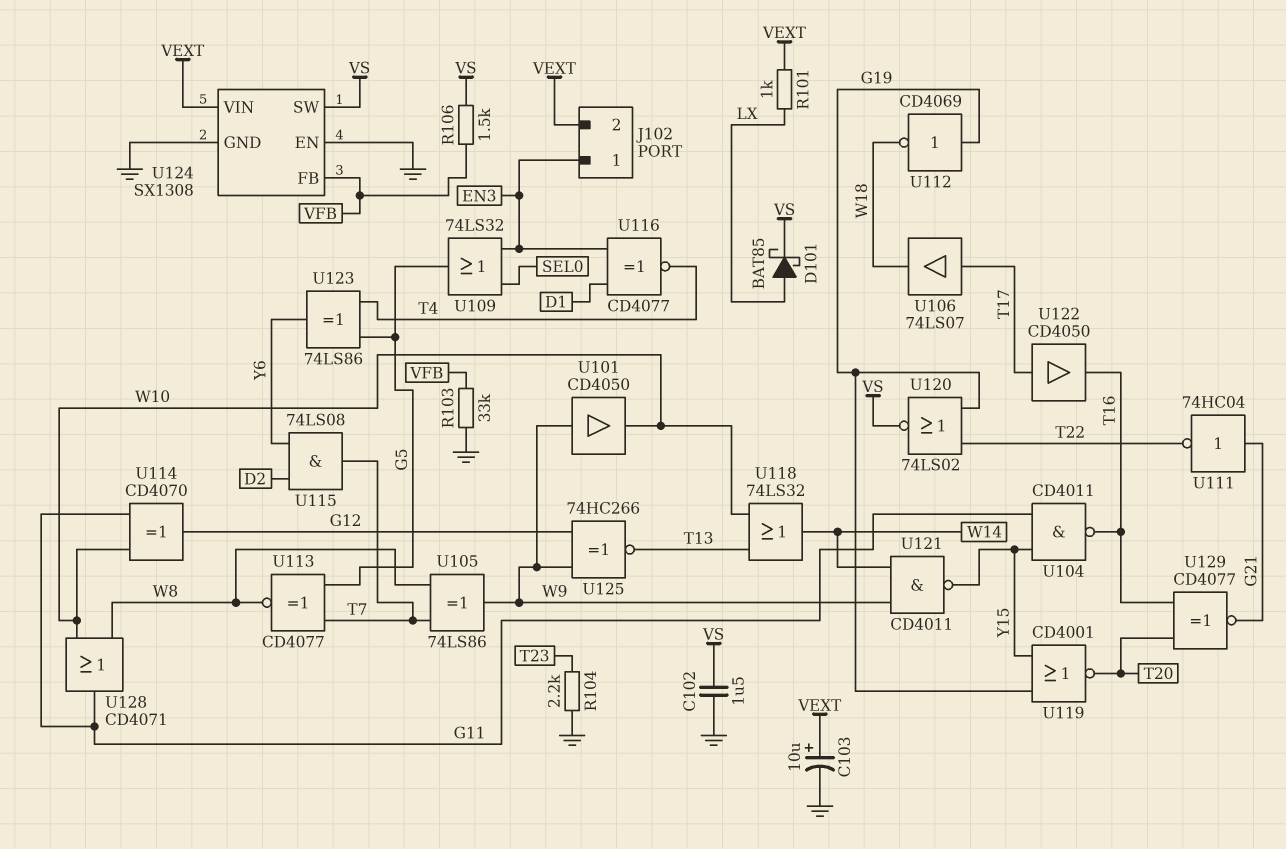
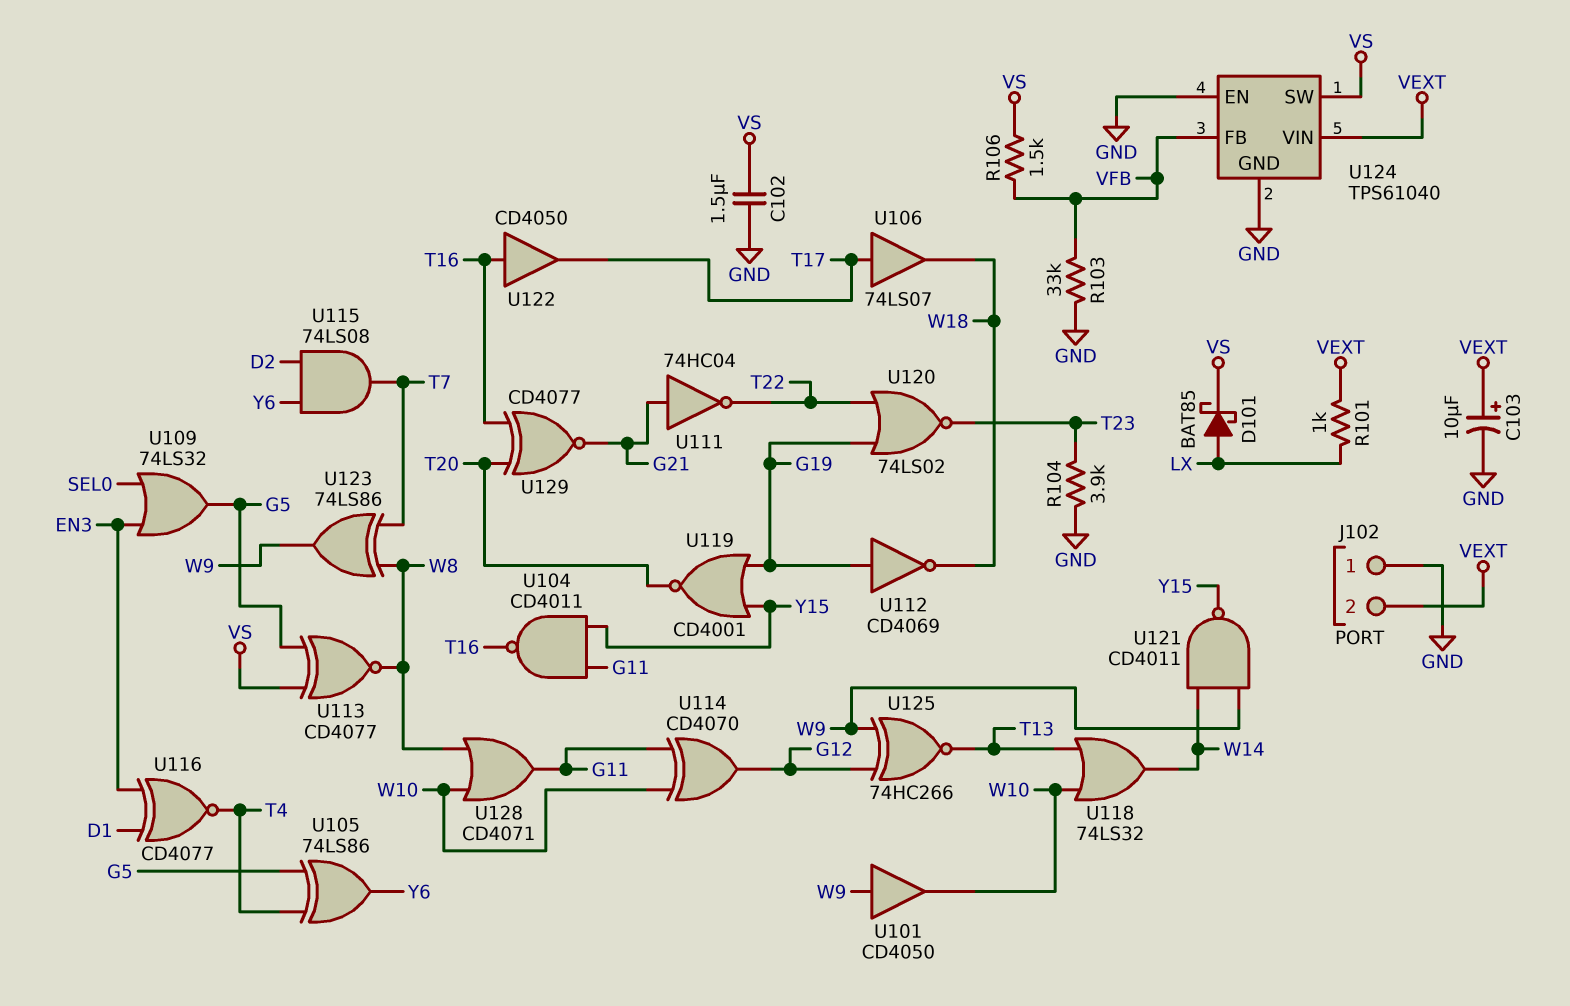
J102 pin 1: EN3 -> GND
R104: 2.2k (GND, T23) -> 3.9k (GND, T23)
U105: XOR 74LS86 (in T7, in W8, out W9) -> XOR 74LS86 (in G5, in T4, out Y6)
U113: XNOR CD4077 (in G5, in T7, out W8) -> XNOR CD4077 (in G5, in VS, out W8)
U120: NOR 74LS02 (in G19, in T22, out VS) -> NOR 74LS02 (in G19, in T22, out T23)
U122: buffer CD4050 (in T17, out T16) -> buffer CD4050 (in T16, out T17)
U123: XOR 74LS86 (in G5, in T4, out Y6) -> XOR 74LS86 (in T7, in W8, out W9)
U124: SX1308 -> TPS61040

